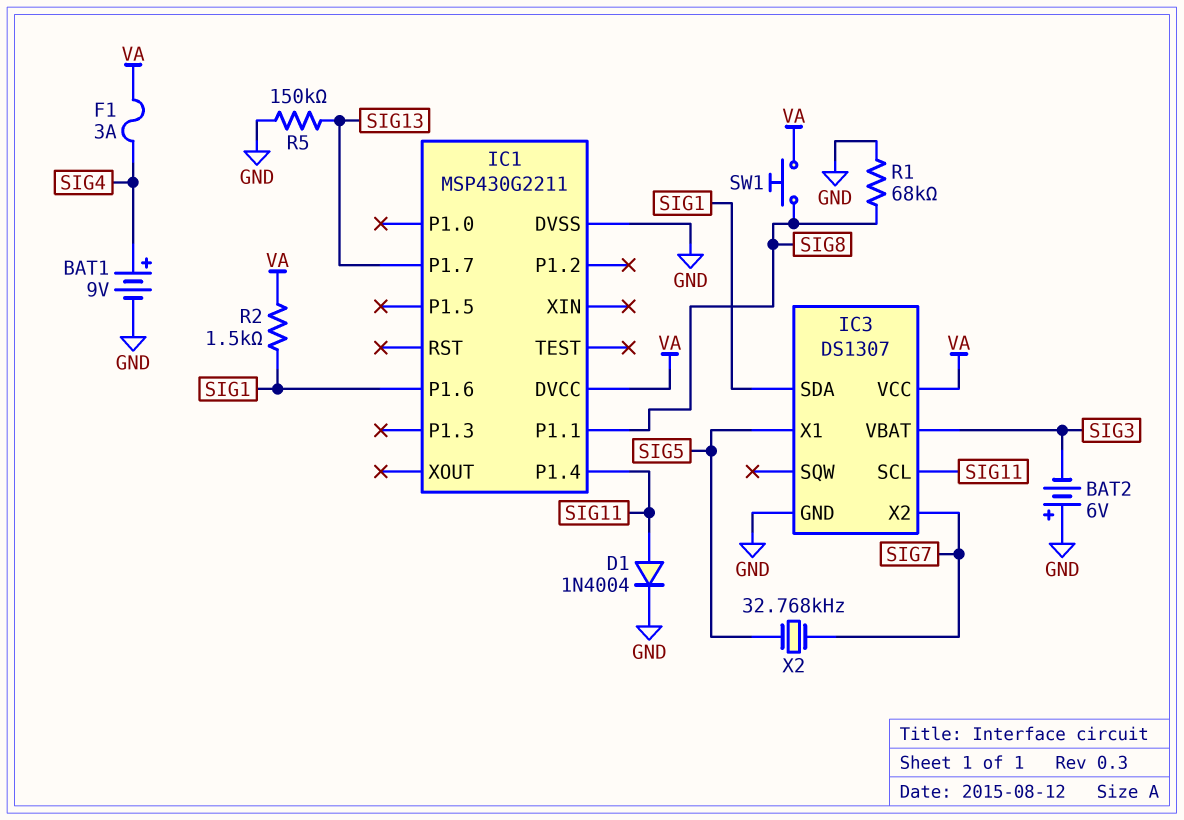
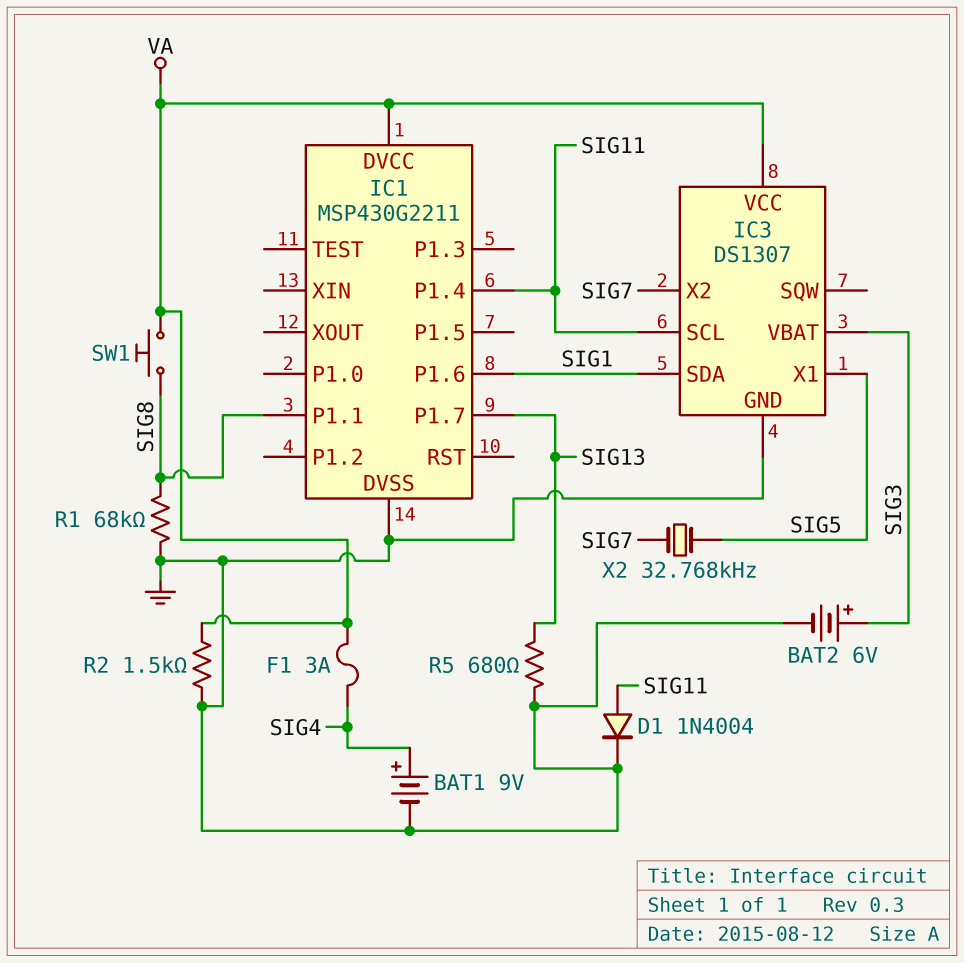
BAT2: 6V (plus GND, minus SIG3) -> 6V (plus SIG3, minus GND)
R2: 1.5k (SIG1, VA) -> 1.5k (GND, VA)
R5: 150k (GND, SIG13) -> 680 (GND, SIG13)

